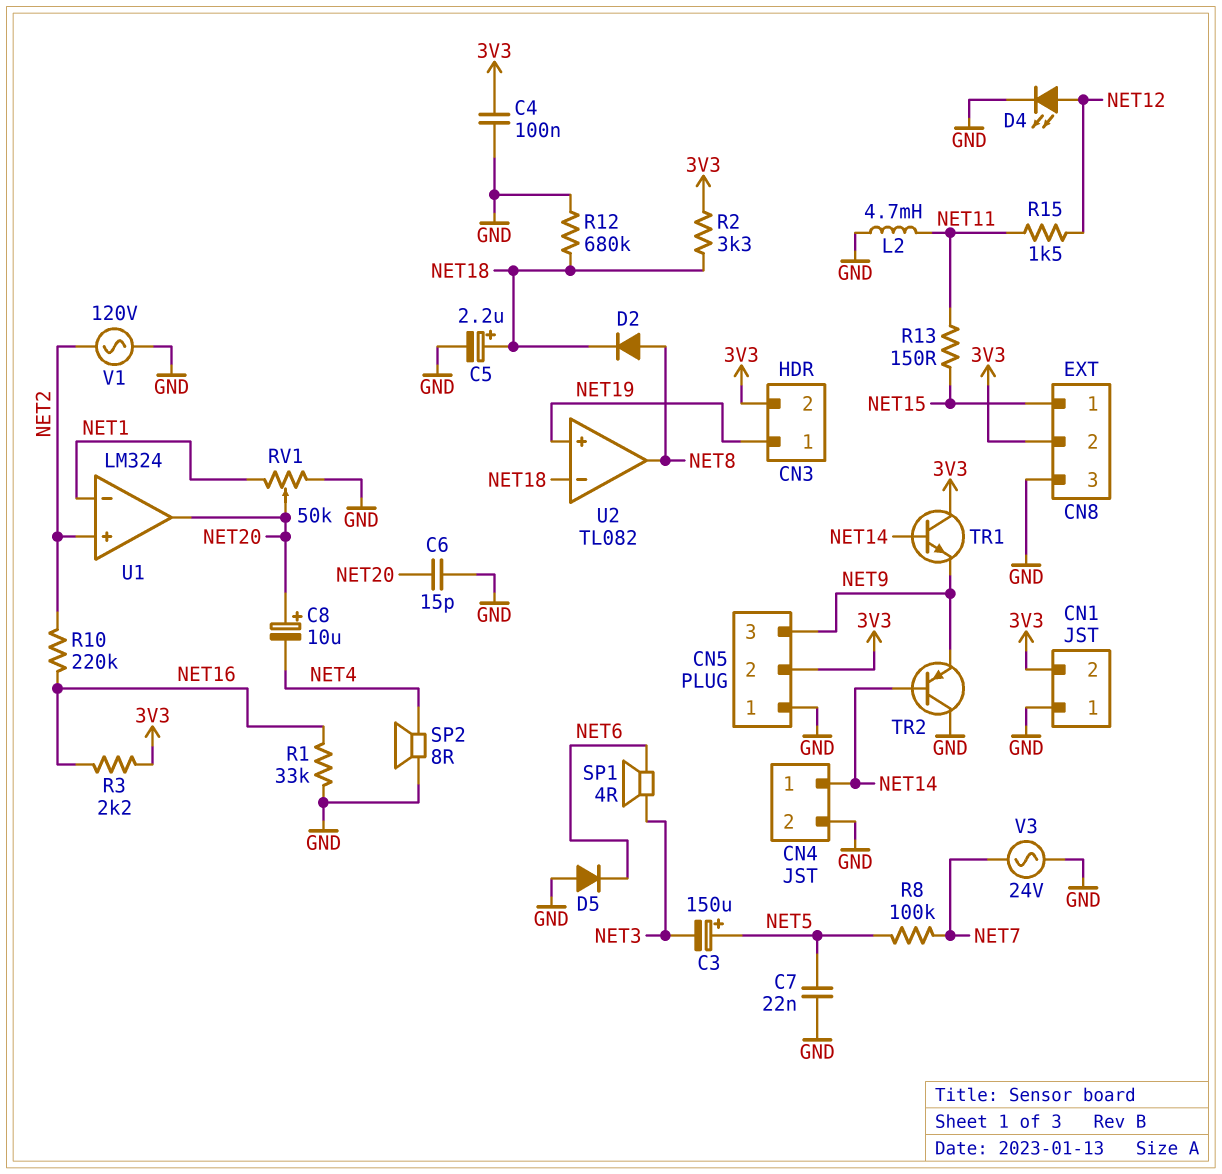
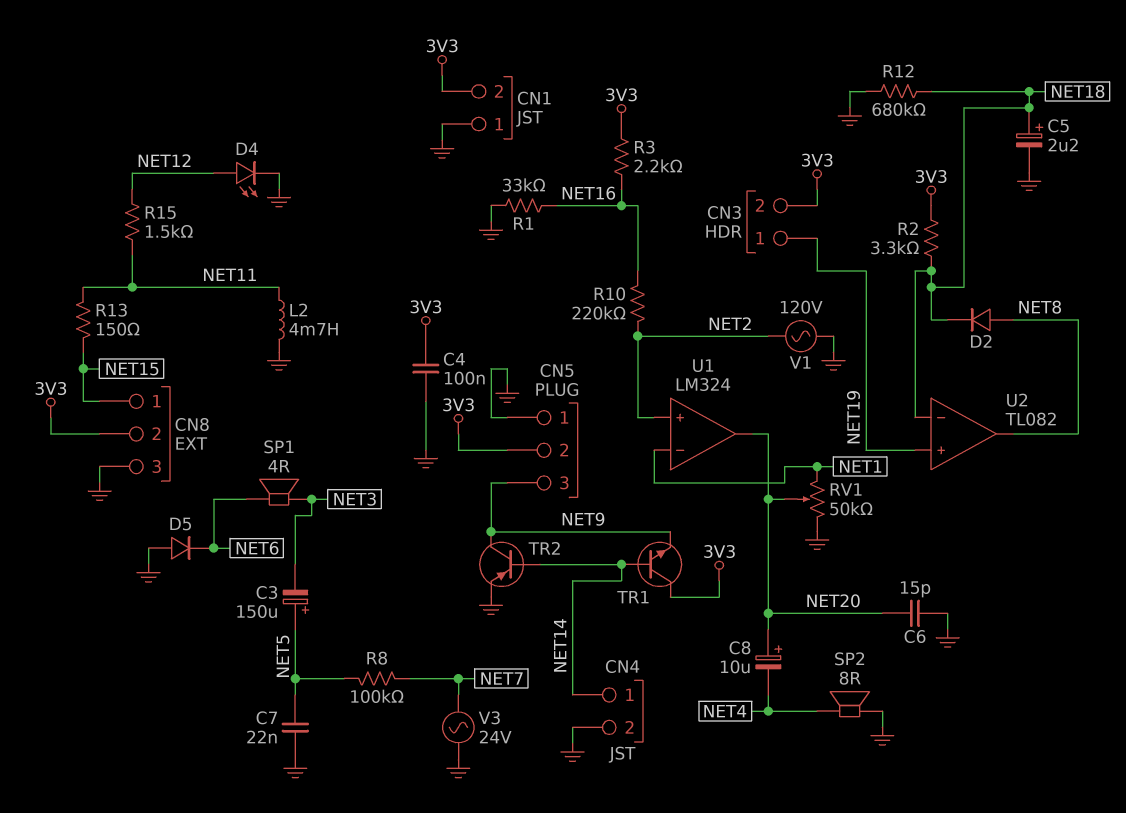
TR2: PNP (B NET14, C GND, E NET9) -> PNP (B NET14, C NET9, E GND)

